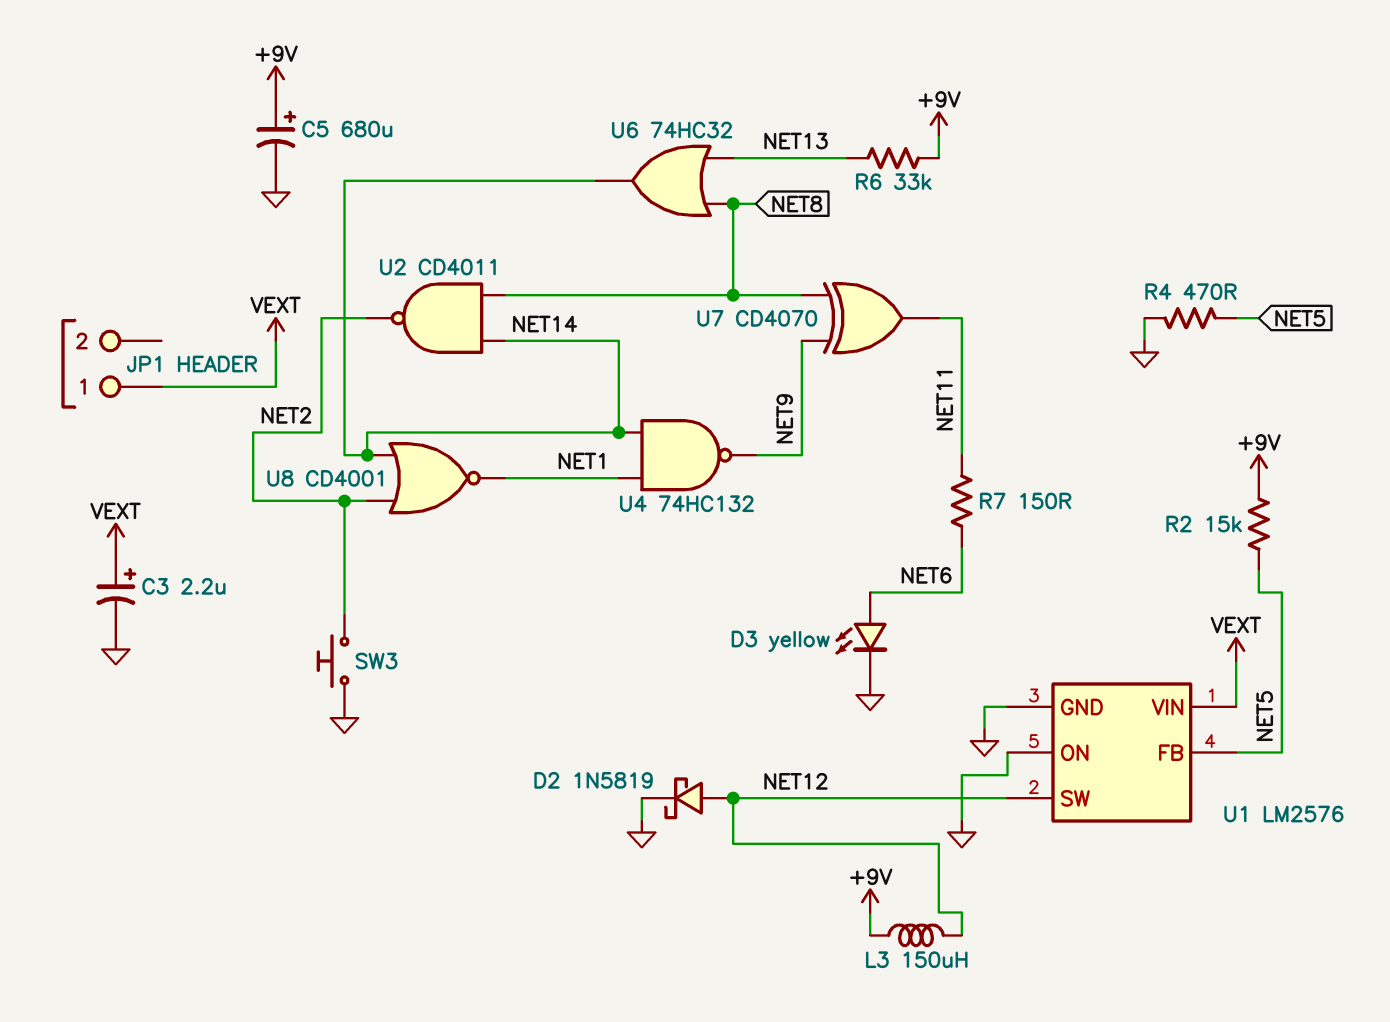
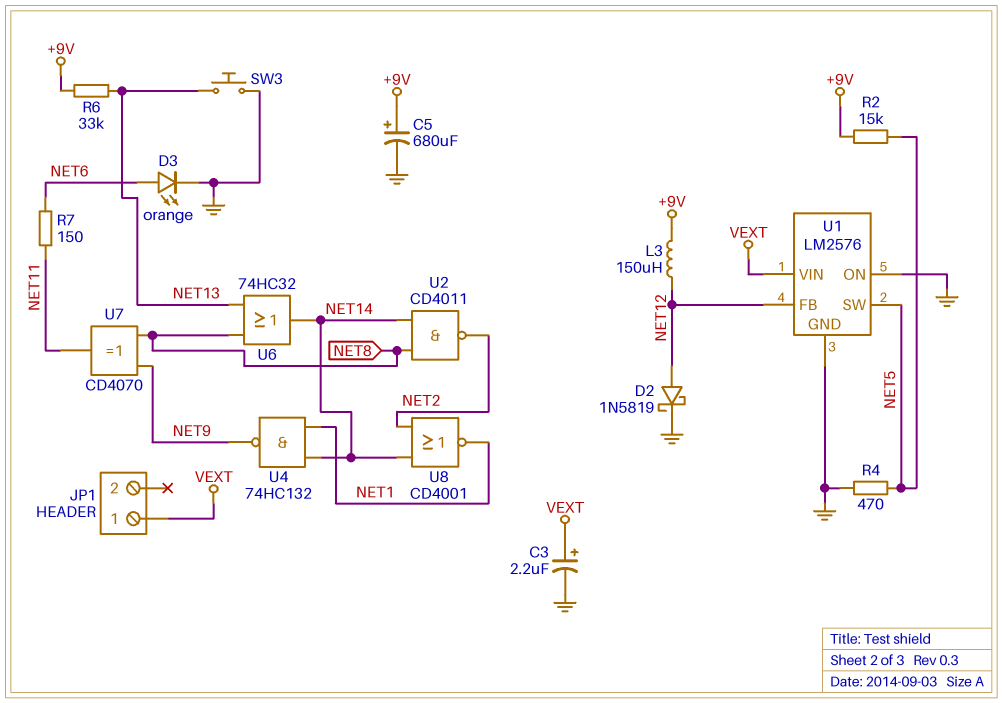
D3: LED yellow (A NET6, K GND) -> LED orange (A NET6, K GND)
SW3: button (GND, NET2) -> button (GND, NET13)
U1 pin FB: NET5 -> NET12
U1 pin SW: NET12 -> NET5

